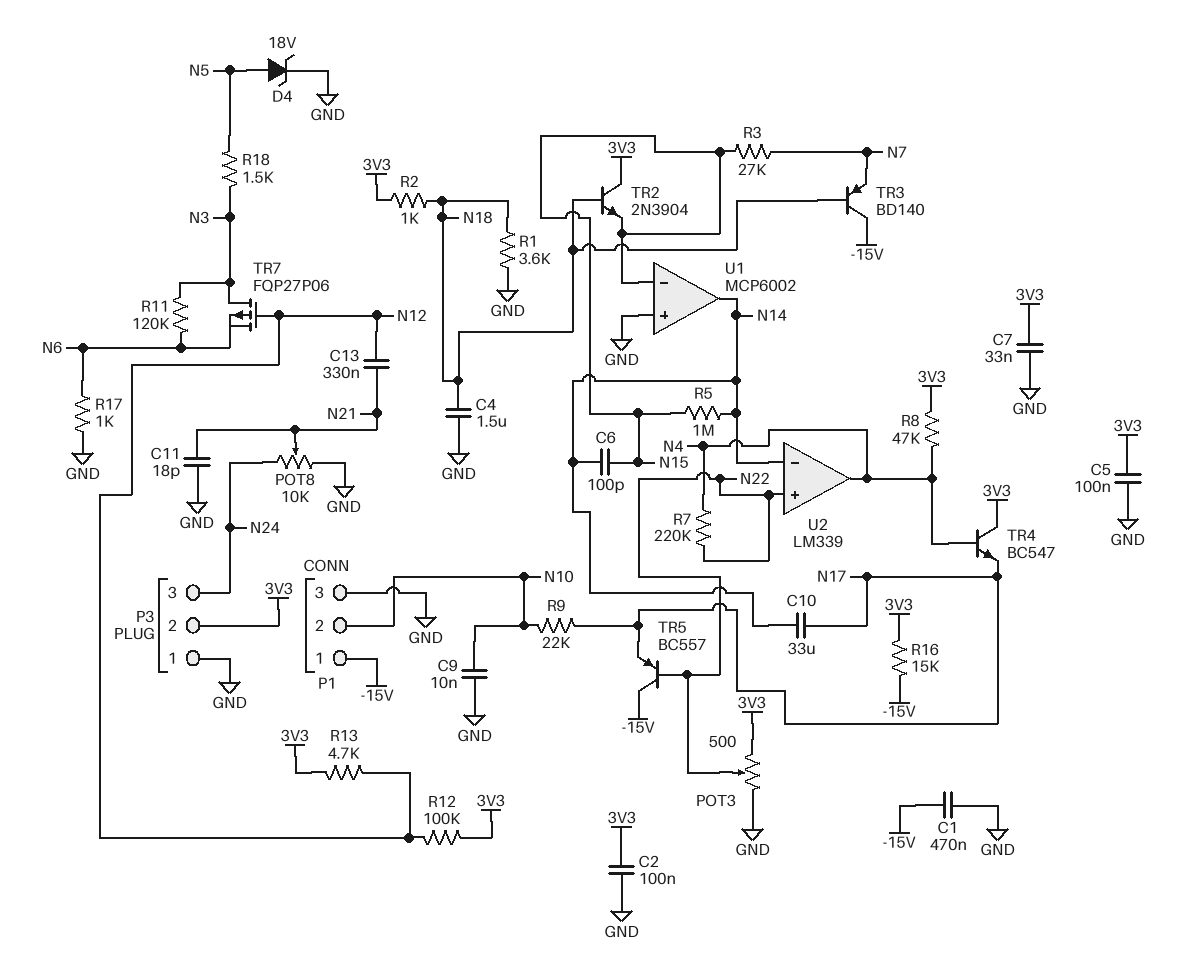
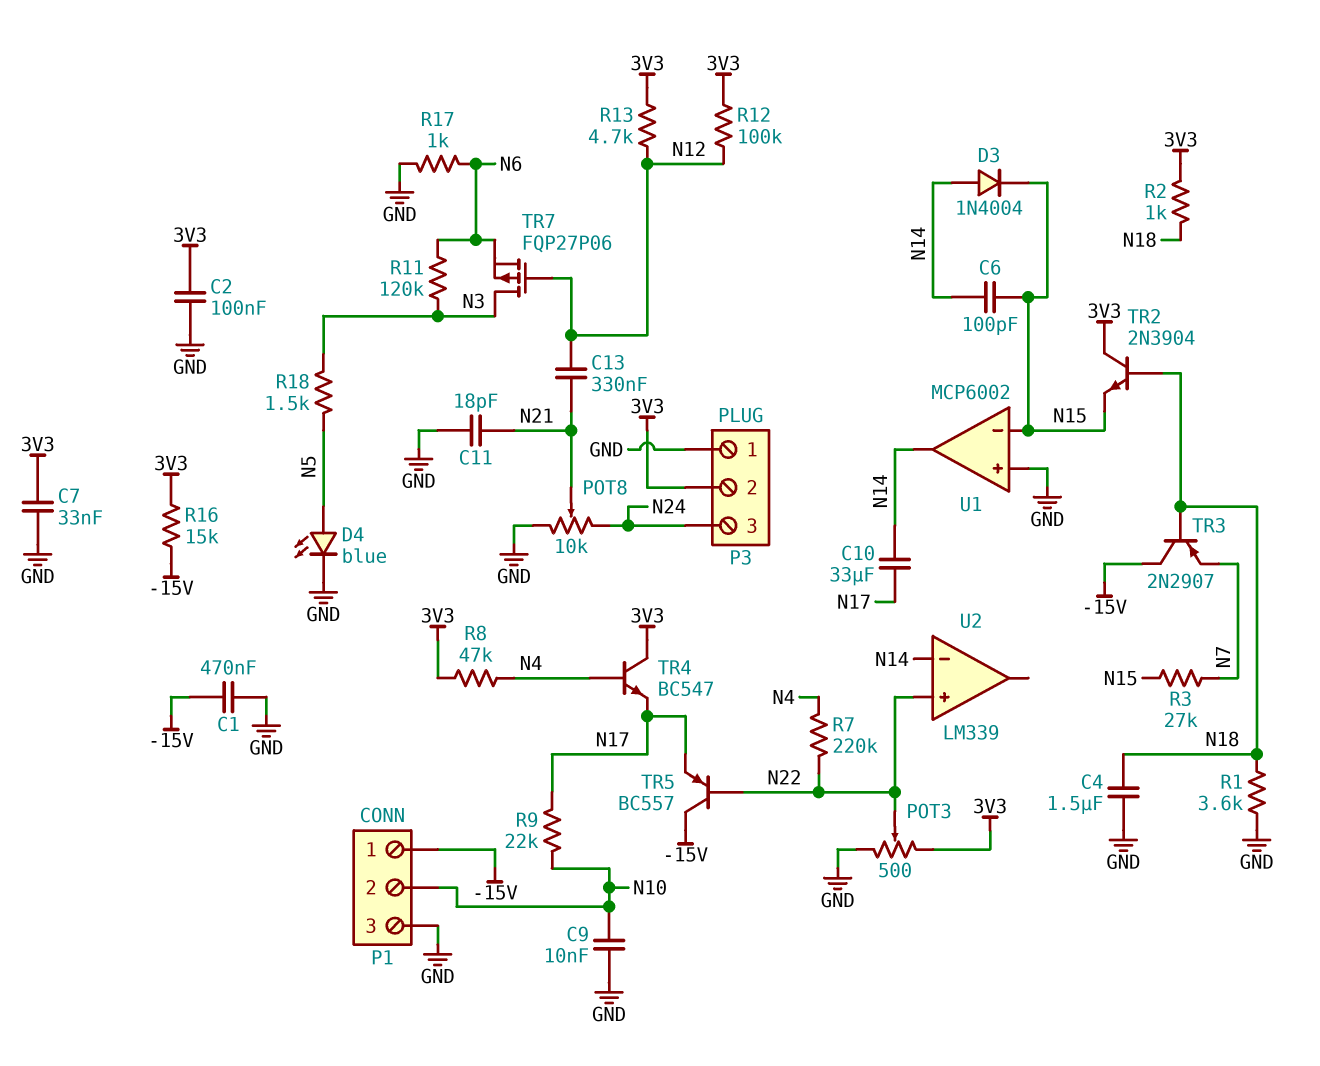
C5: 100nF (3V3, GND) -> none
D3: none -> diode 1N4004 (A N14, K N15)
D4: zener 18V (A N5, K GND) -> LED blue (A N5, K GND)
R5: 1M (N14, N15) -> none
TR3: PNP BD140 (B N18, C -15V, E N7) -> PNP 2N2907 (B N18, C -15V, E N7)
U2 pin out: N4 -> none

